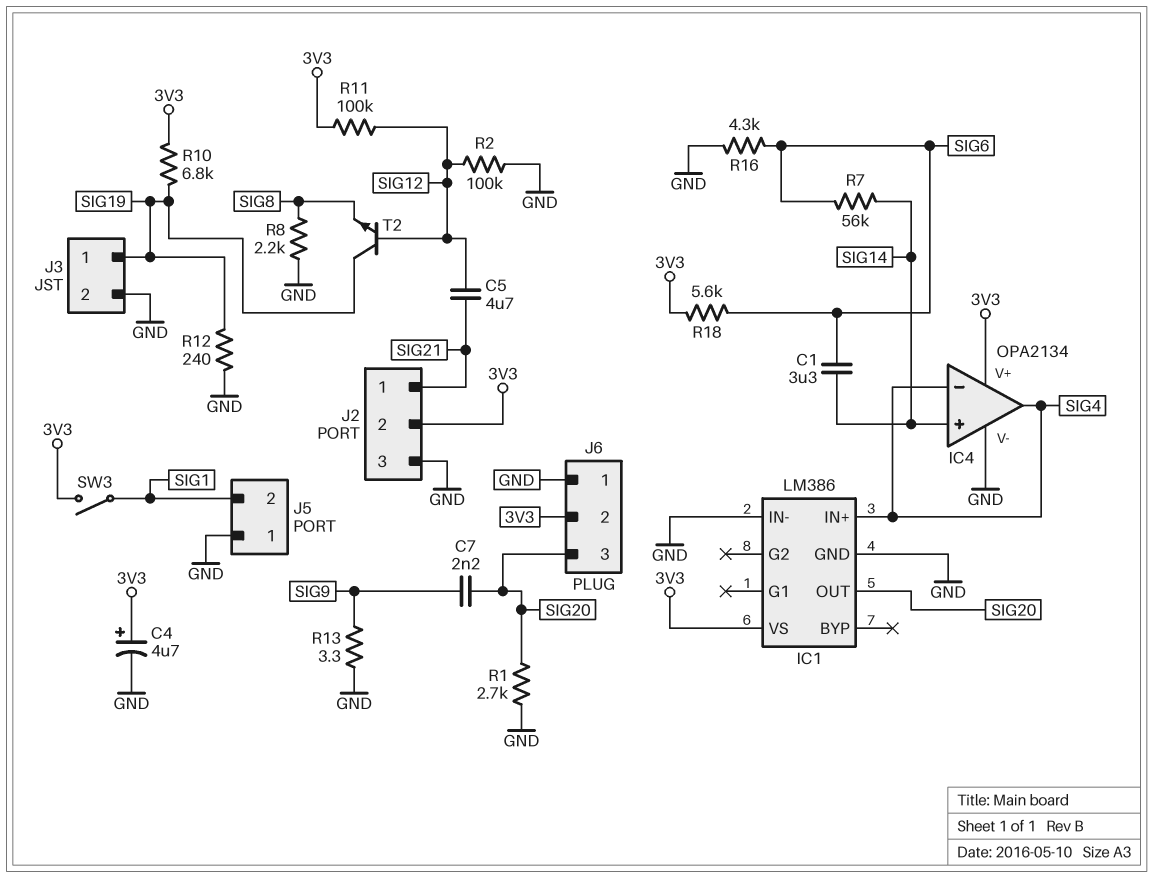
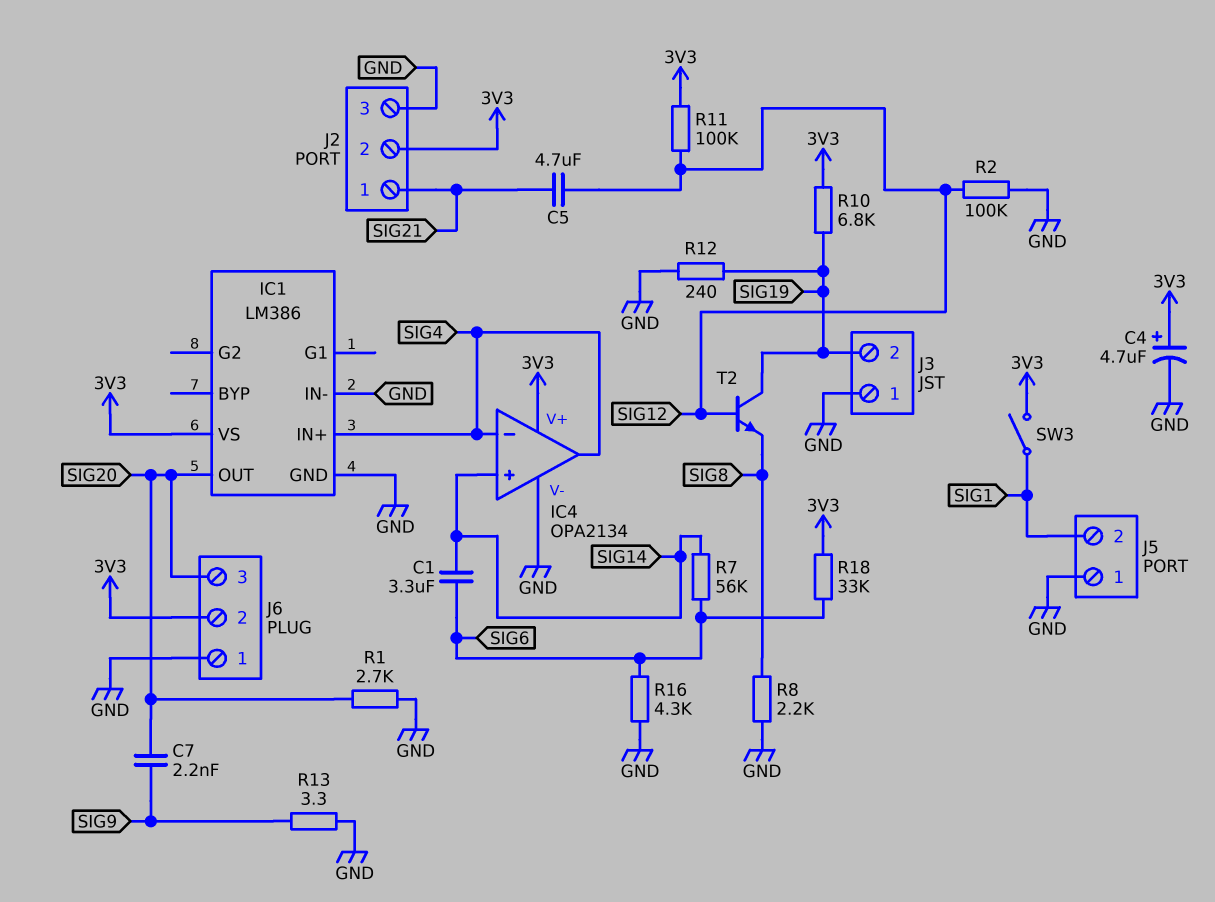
J3 pin 1: SIG19 -> GND
J3 pin 2: GND -> SIG19
R18: 5.6k (3V3, SIG6) -> 33k (3V3, SIG6)

